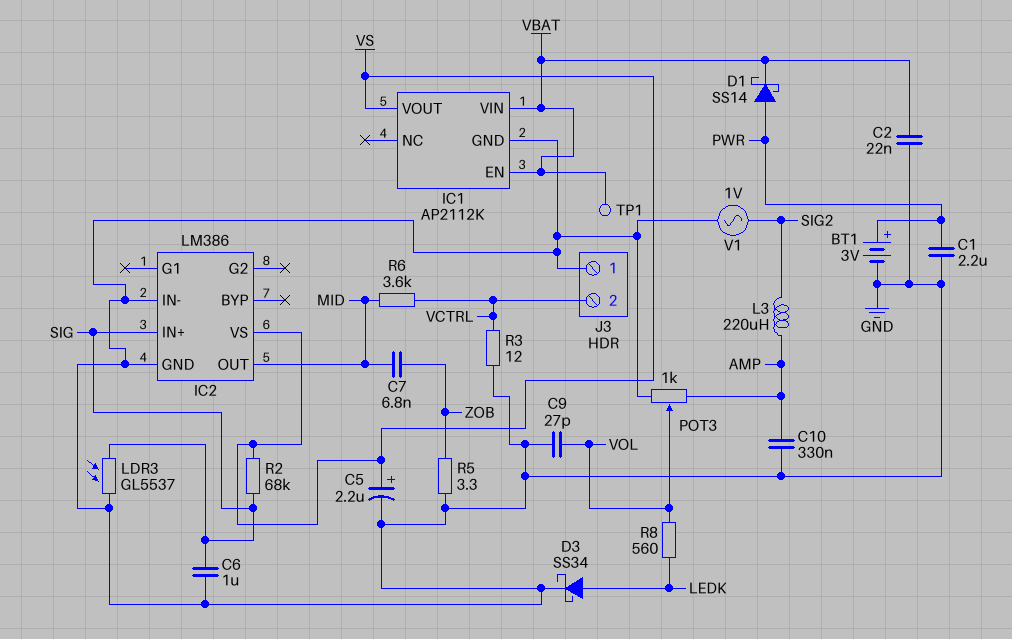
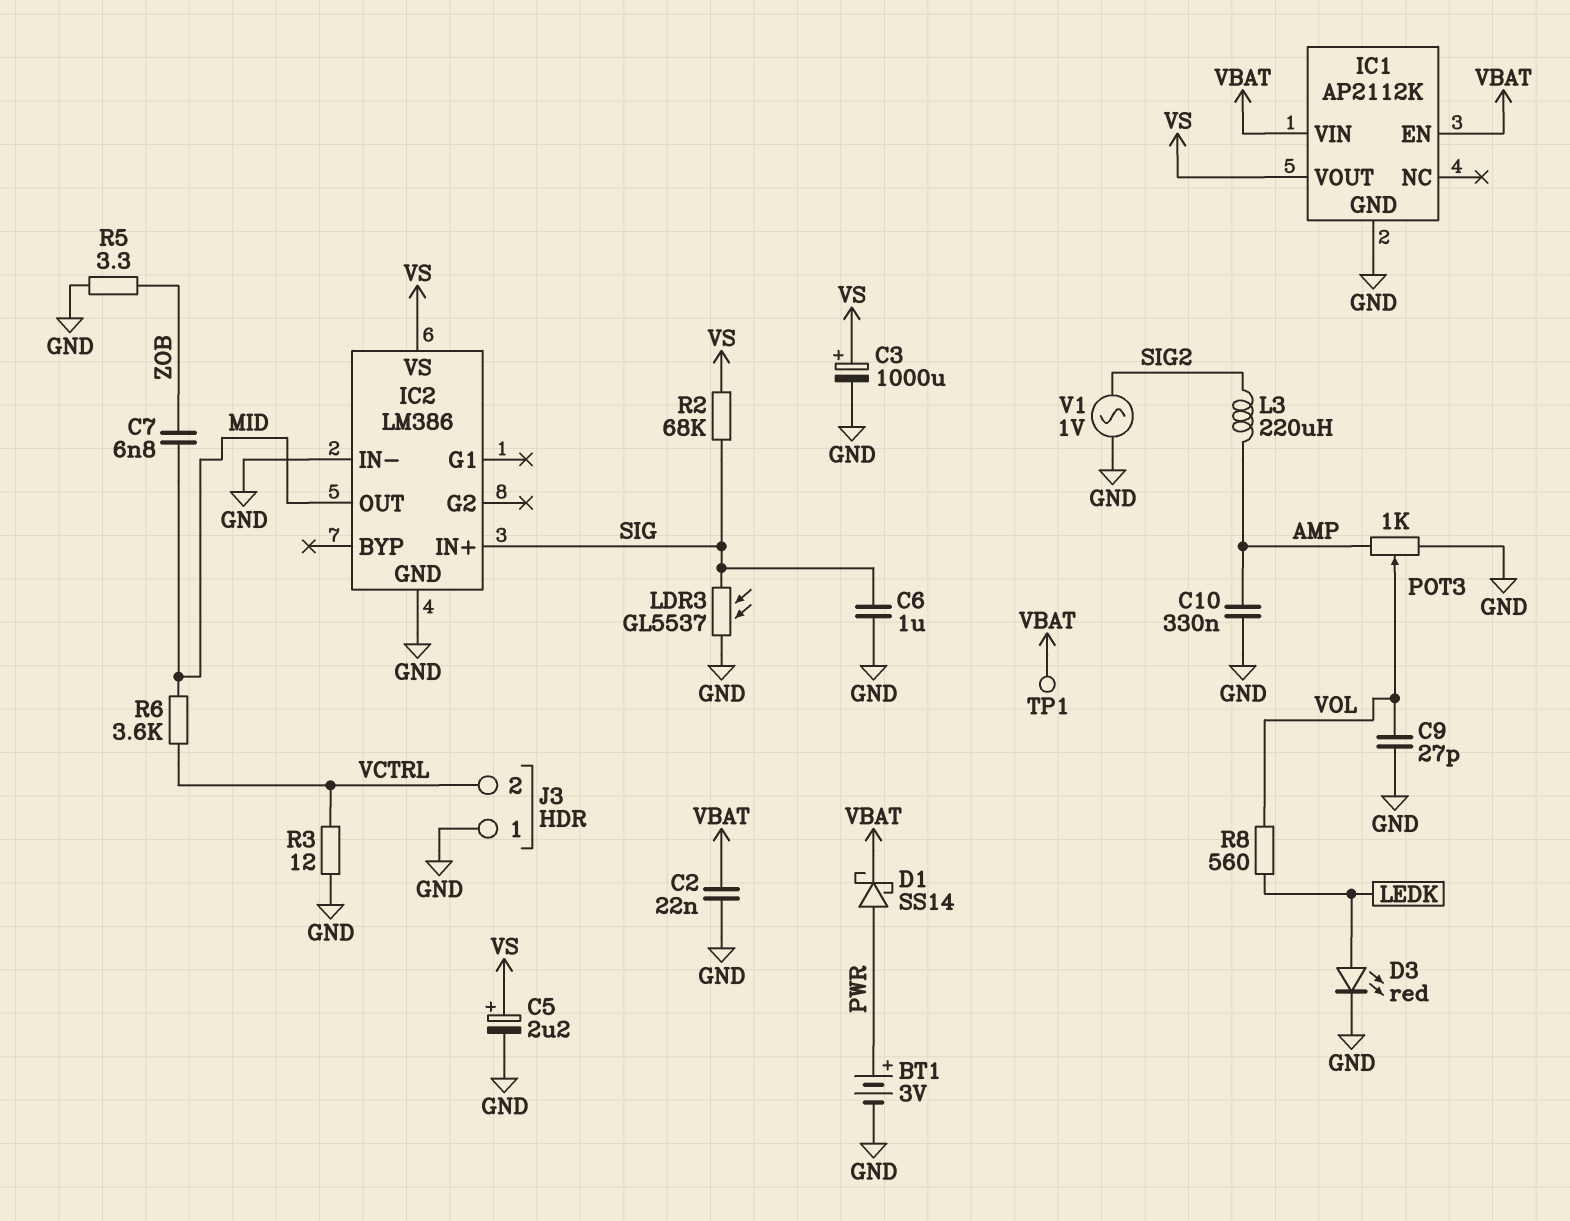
C1: 2.2uF (GND, PWR) -> none
C3: none -> 1000uF (plus VS, minus GND)
D3: schottky SS34 (A LEDK, K GND) -> LED red (A LEDK, K GND)

